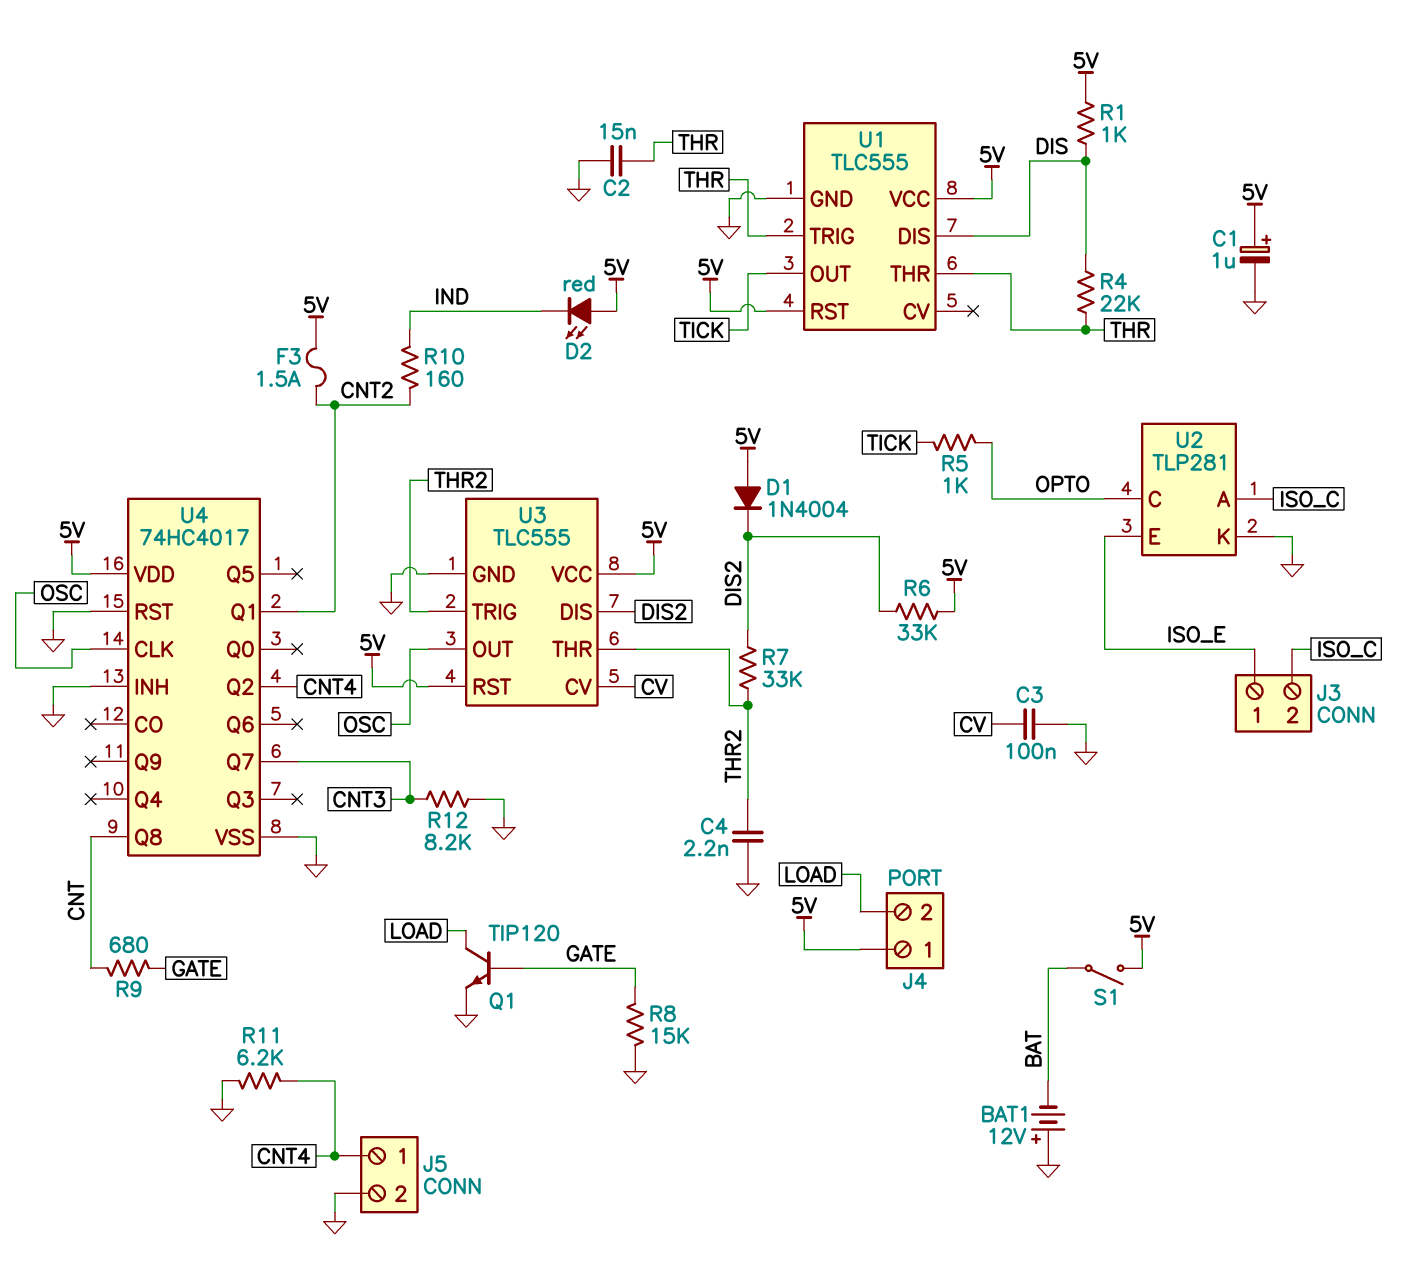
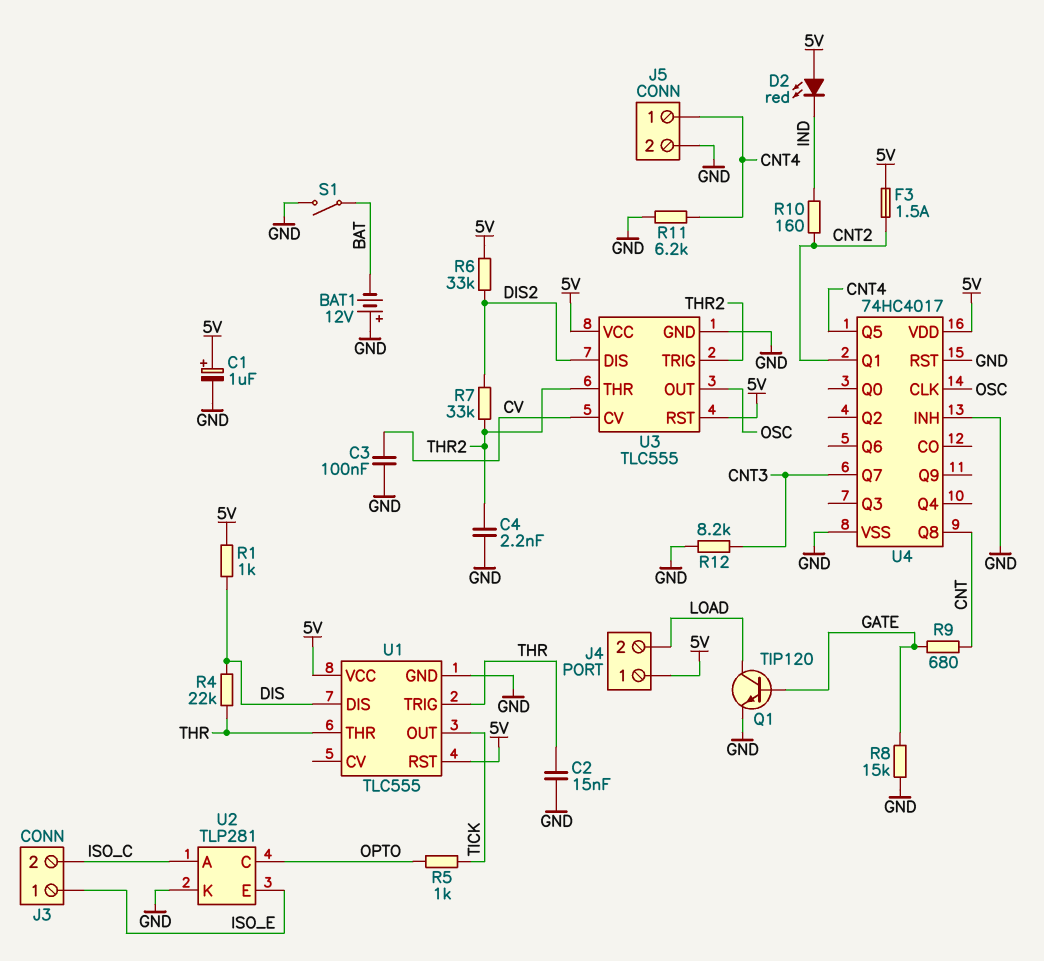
D1: diode 1N4004 (A 5V, K DIS2) -> none
S1: switch (5V, BAT) -> switch (BAT, GND)
U4 pin Q2: CNT4 -> none
U4 pin Q5: none -> CNT4

